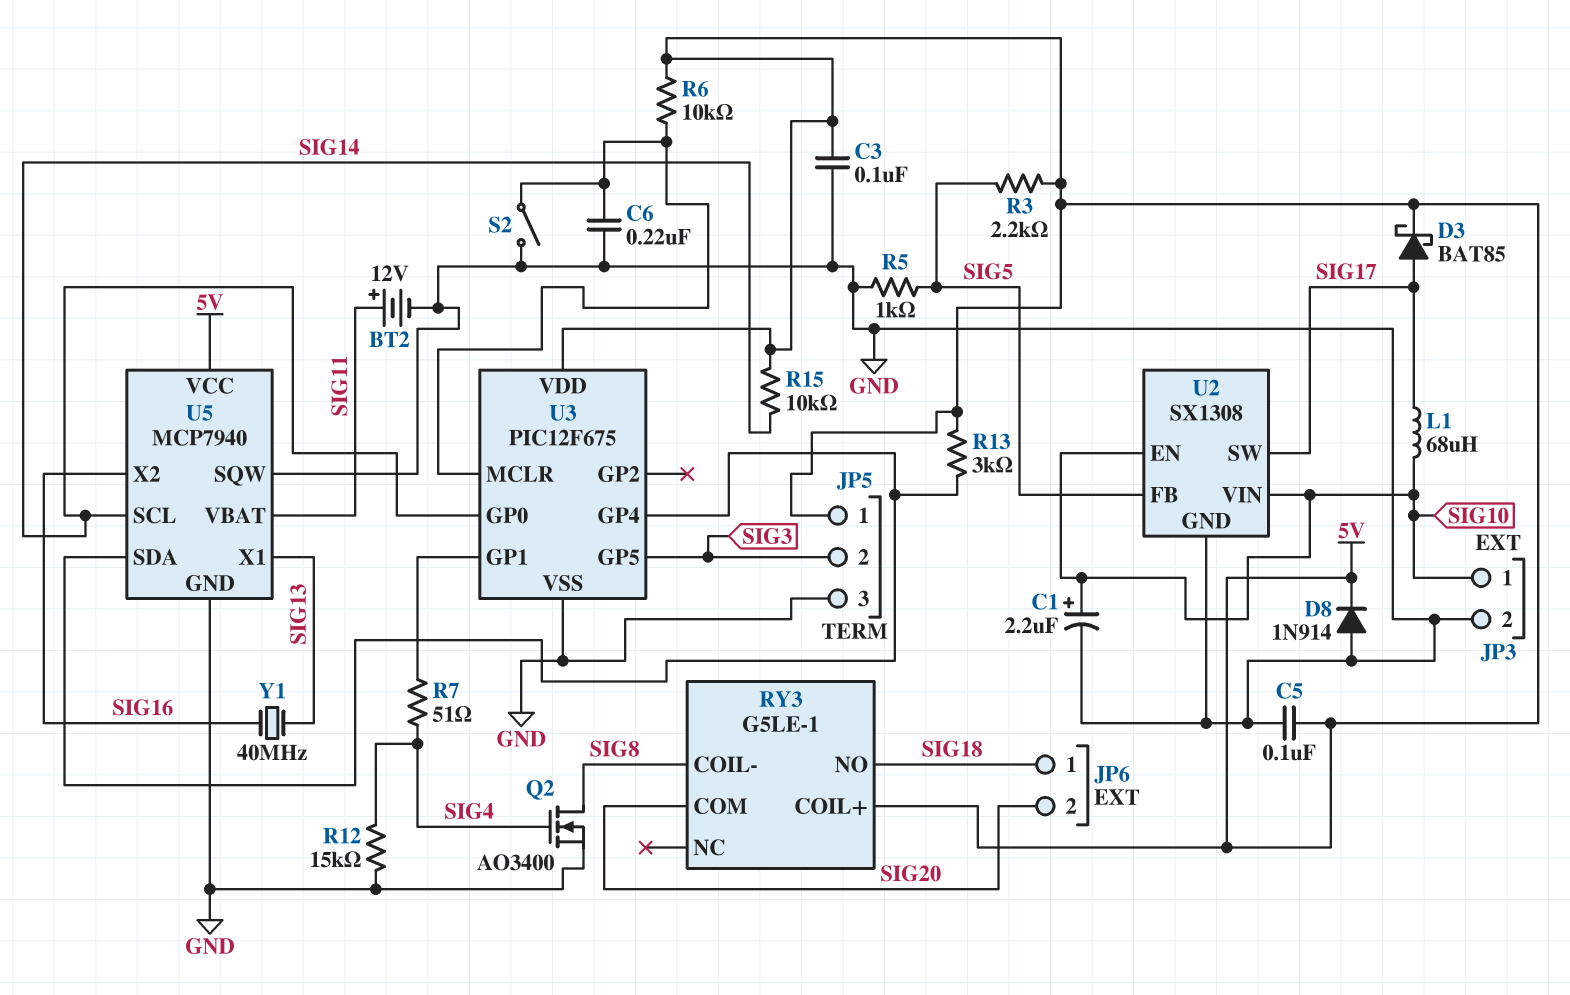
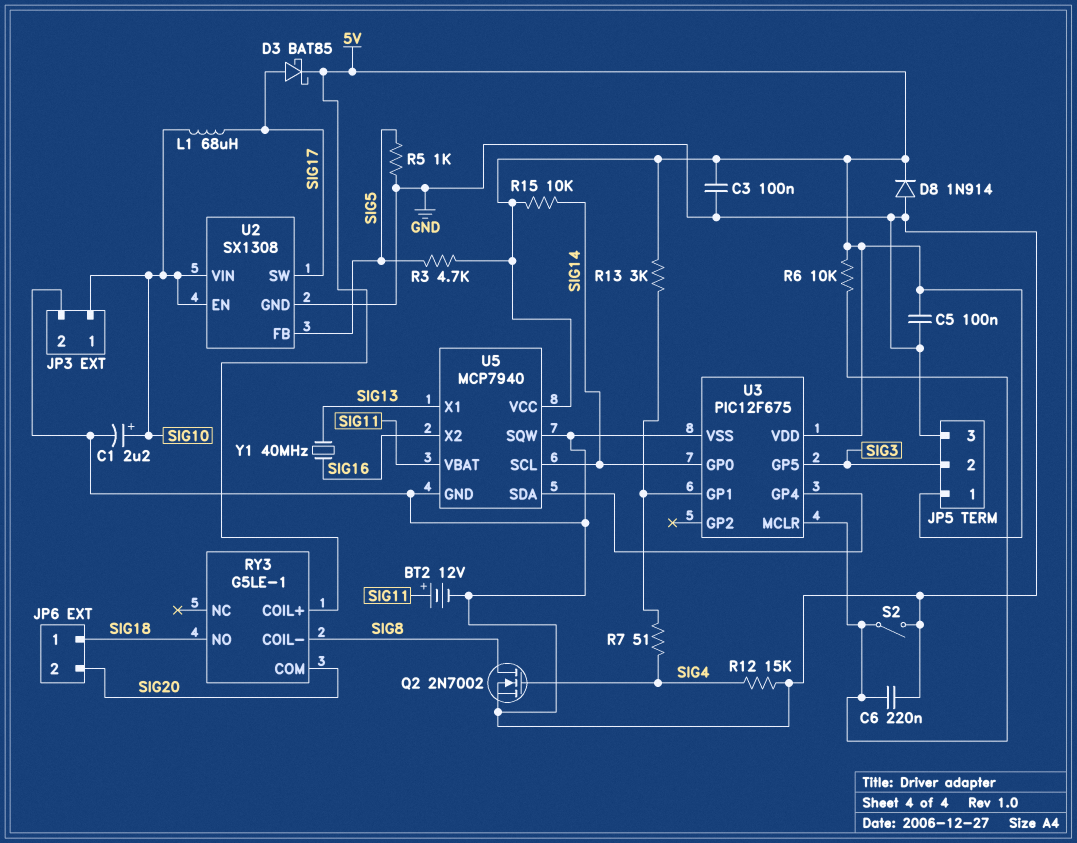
Q2: NMOS AO3400 (G SIG4, D SIG8, S GND) -> NMOS 2N7002 (G SIG4, D SIG8, S GND)
R3: 2.2k (5V, SIG5) -> 4.7k (5V, SIG5)
R13: 3k (5V, U3/GP4) -> 3k (5V, U3/GP1)

